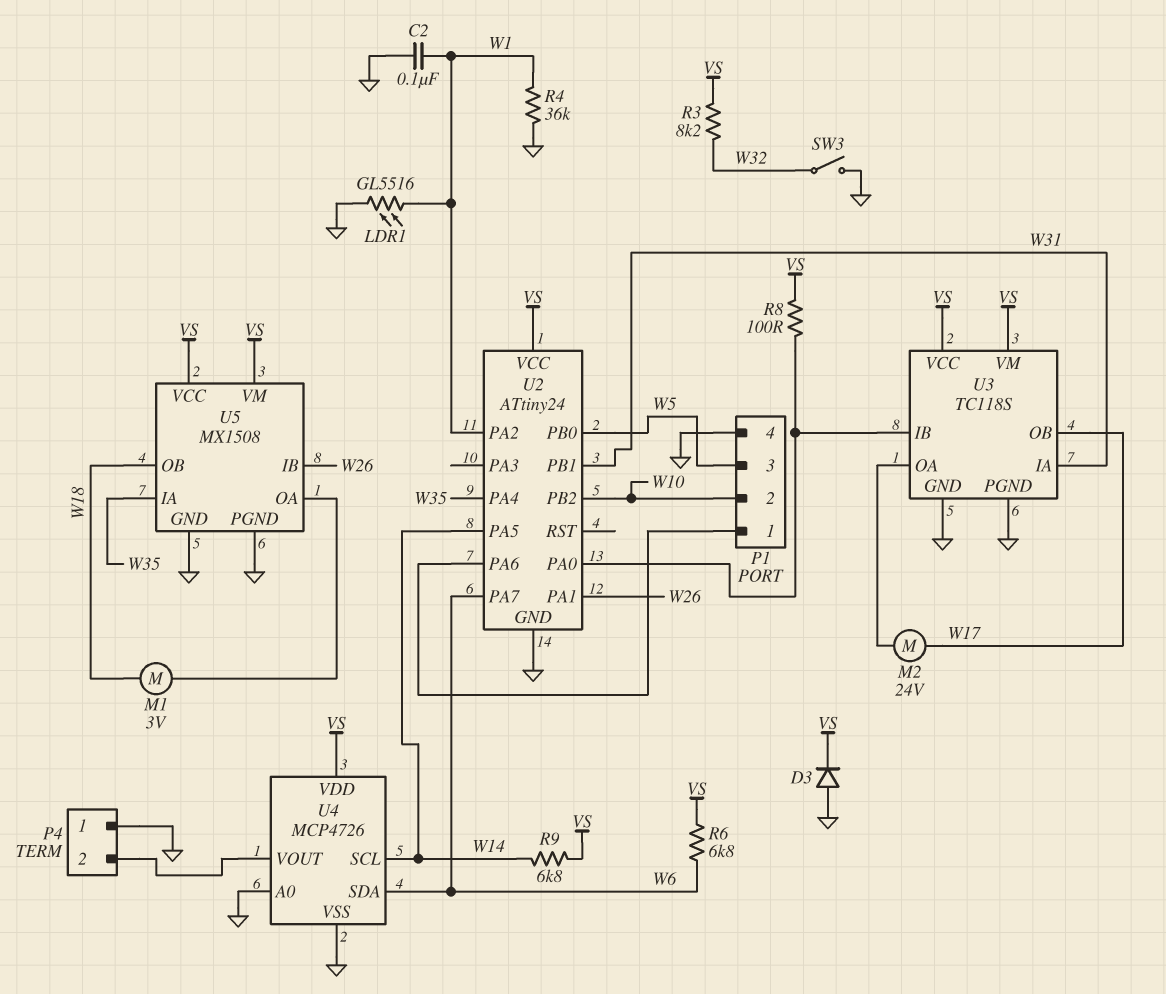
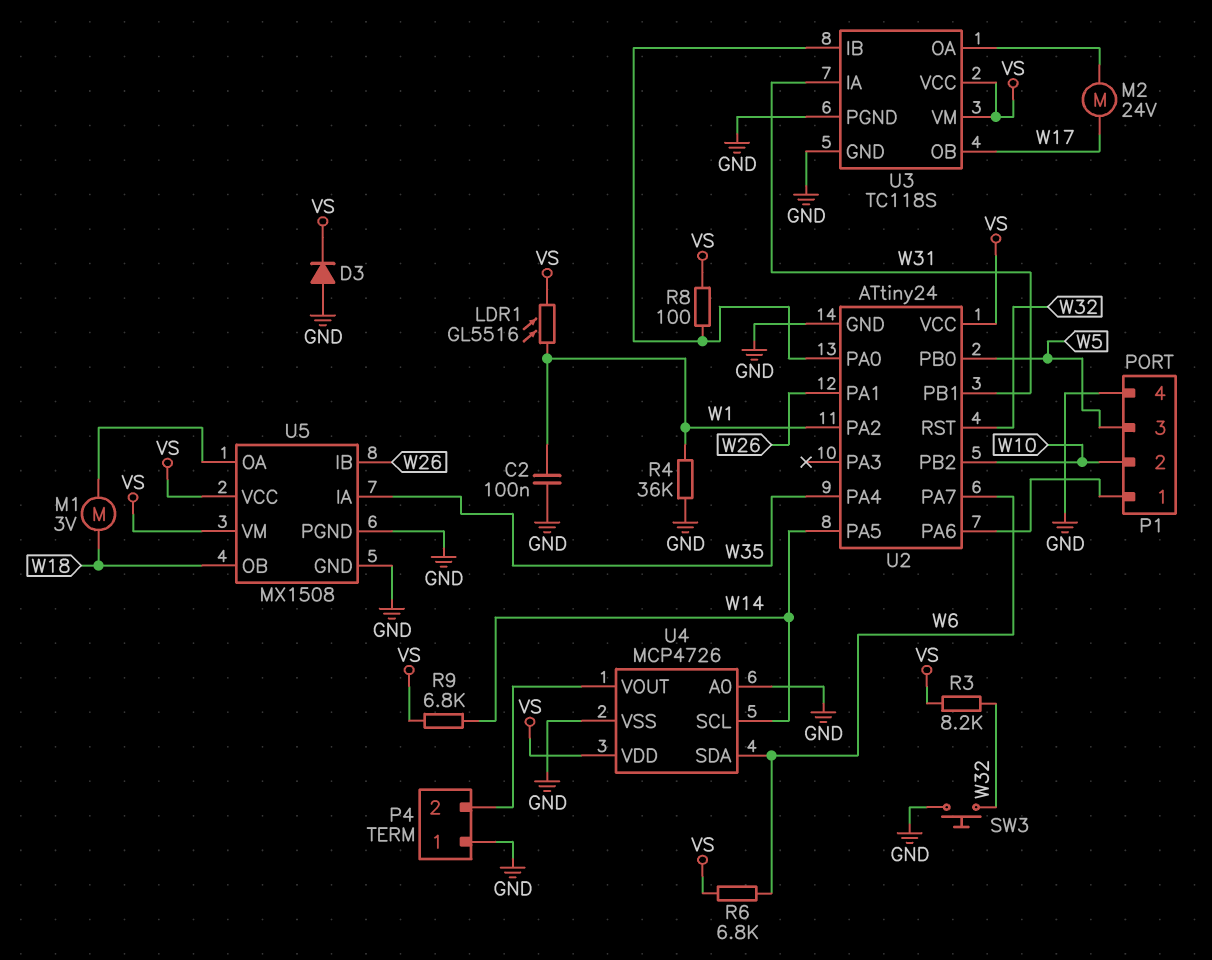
LDR1: GL5516 (GND, W1) -> GL5516 (VS, W1)
SW3: switch (GND, W32) -> button (GND, W32)
U2 pin RST: none -> W32

